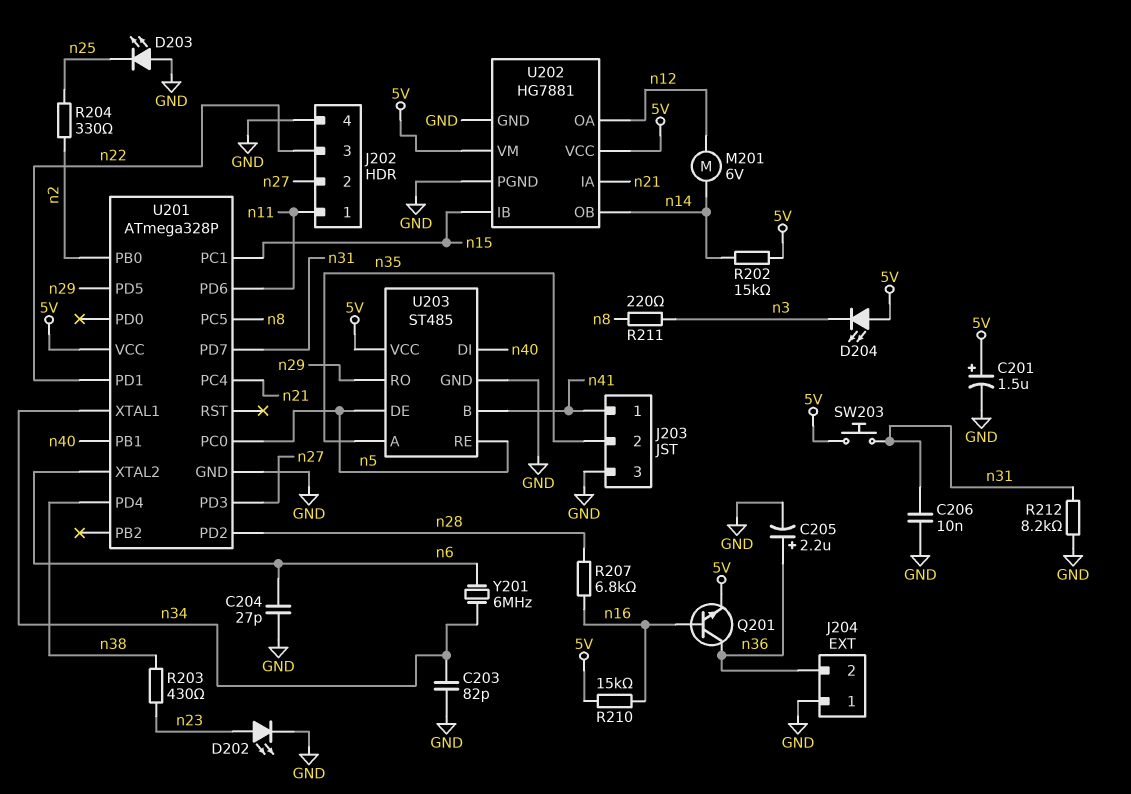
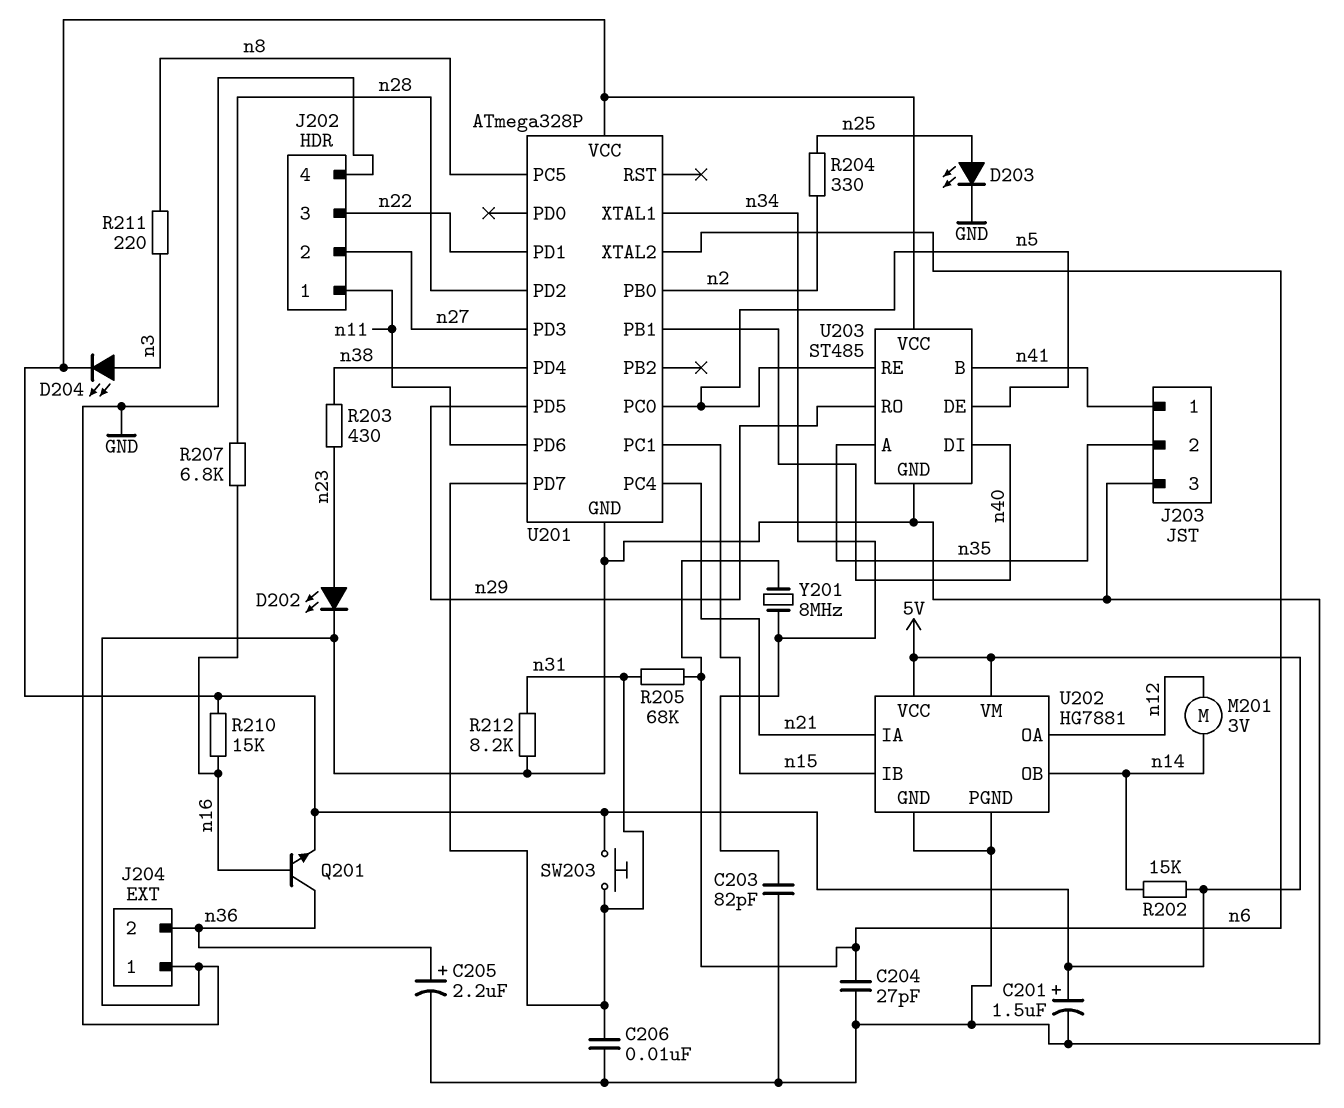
D203: LED (A GND, K n25) -> LED (A n25, K GND)
D204: LED (A 5V, K n3) -> LED (A n3, K 5V)
M201: motor 6V (n12, n14) -> motor 3V (n12, n14)
R205: none -> 68k (n6, n31)
Y201: 6MHz (n6, n34) -> 8MHz (n6, n34)

